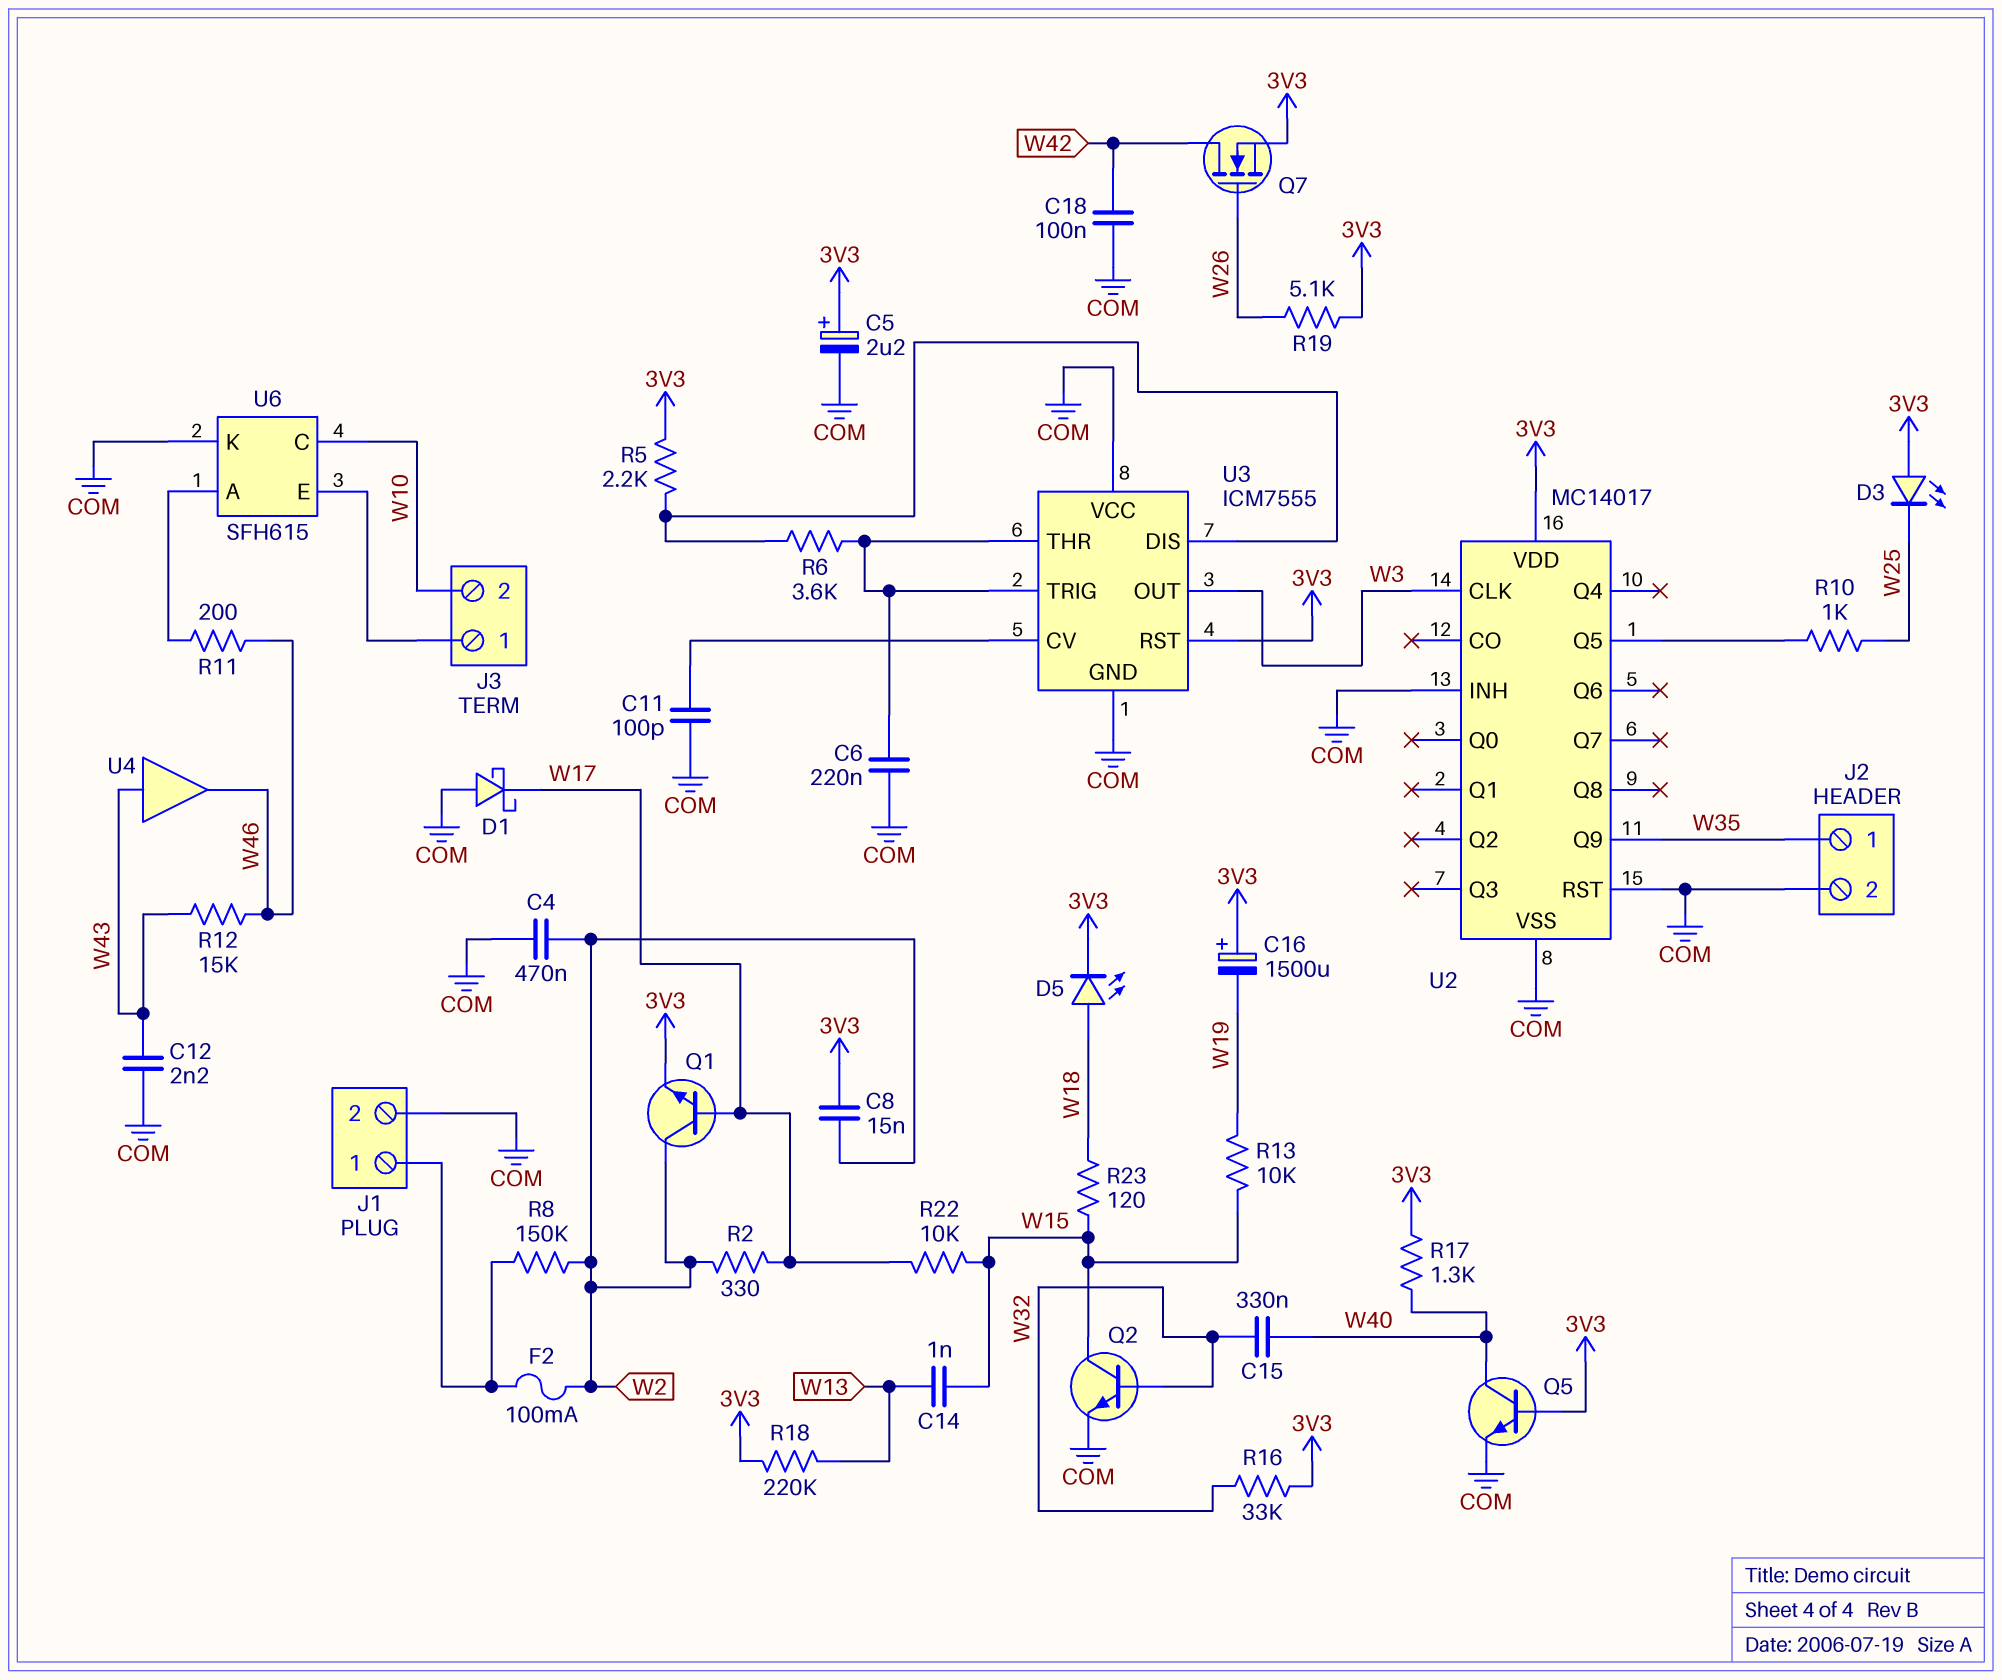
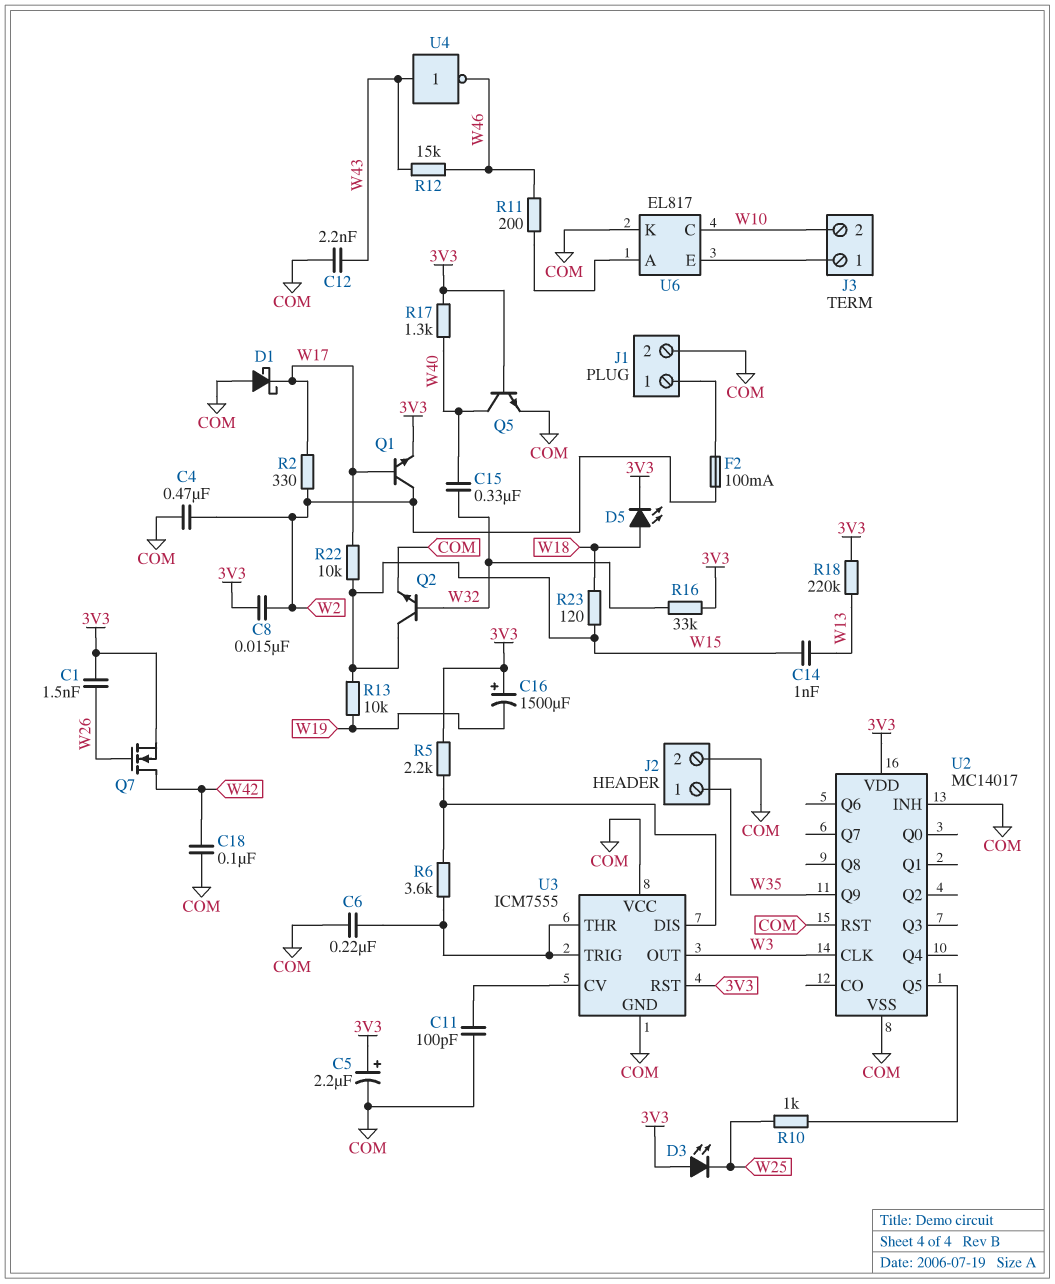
C1: none -> 1.5nF (3V3, W26)
R8: 150k (J1/1, W2) -> none
R19: 5.1k (3V3, W26) -> none
U4: buffer (in W43, out W46) -> NOT (in W43, out W46)
U6: SFH615 -> EL817

